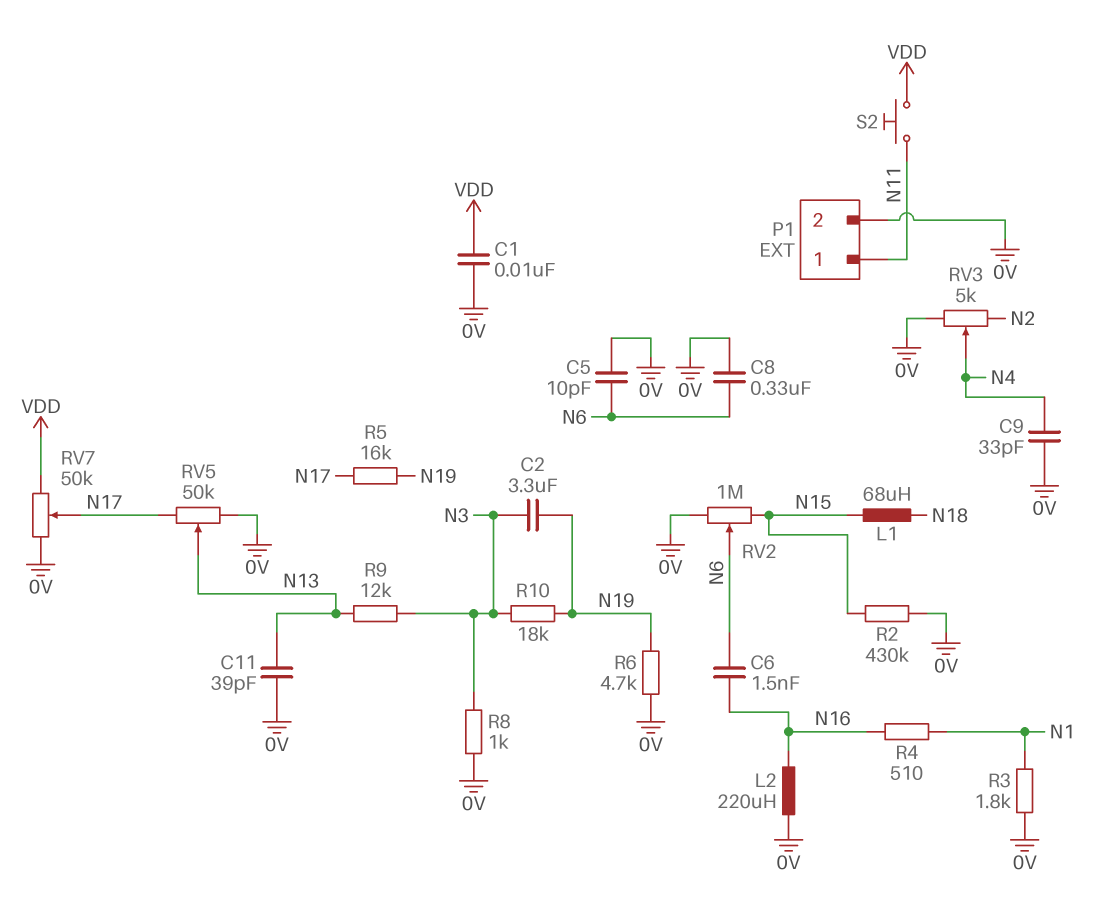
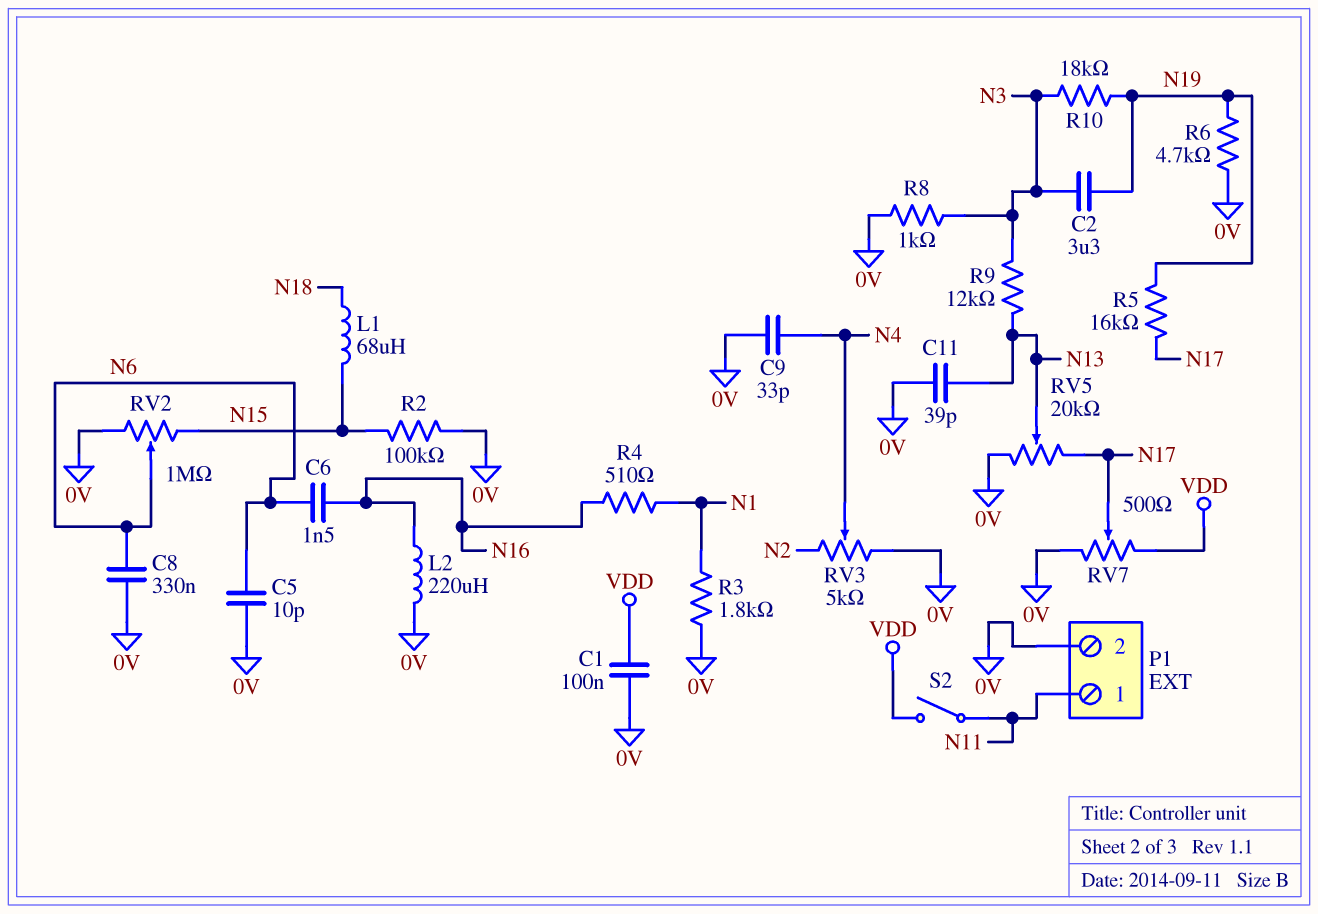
C1: 10nF (0V, VDD) -> 100nF (0V, VDD)
R2: 430k (0V, N15) -> 100k (0V, N15)
RV5: 50k (0V, N17, wiper N13) -> 20k (0V, N17, wiper N13)
RV7: 50k (0V, VDD, wiper N17) -> 500 (0V, VDD, wiper N17)
S2: button (N11, VDD) -> switch (N11, VDD)

